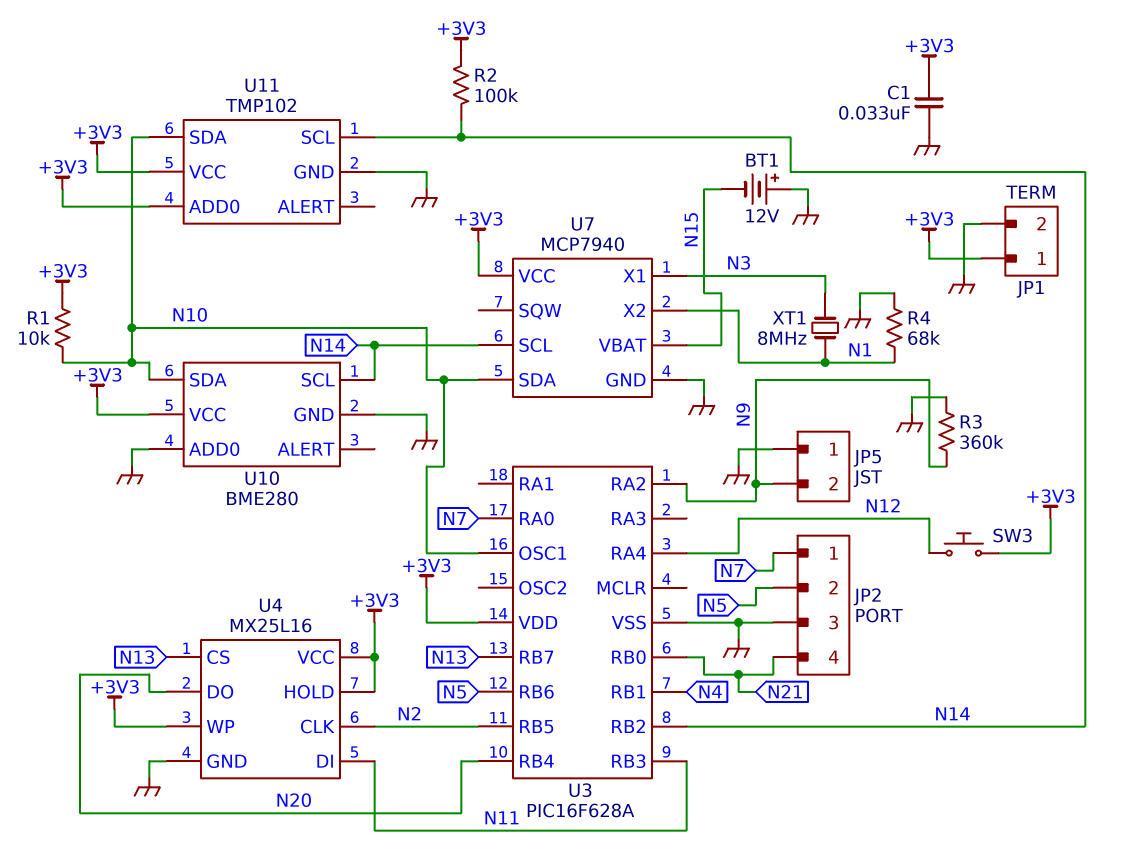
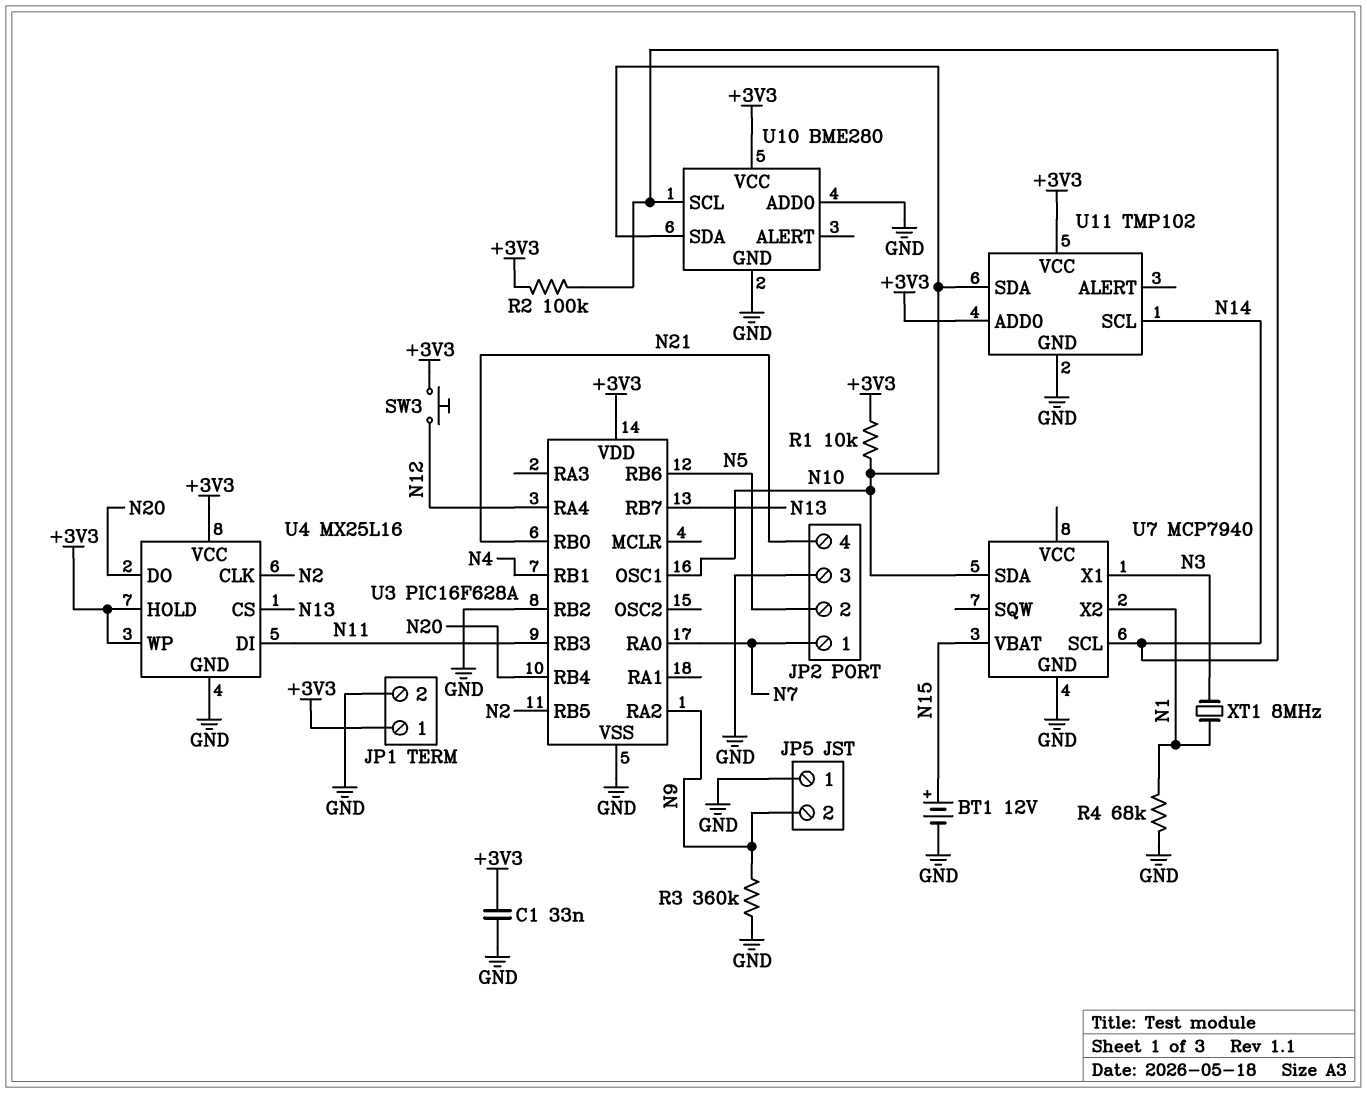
BT1: 12V (plus GND, minus N15) -> 12V (plus N15, minus GND)
U3 pin RB2: N14 -> GND
U7 pin VCC: +3V3 -> none

